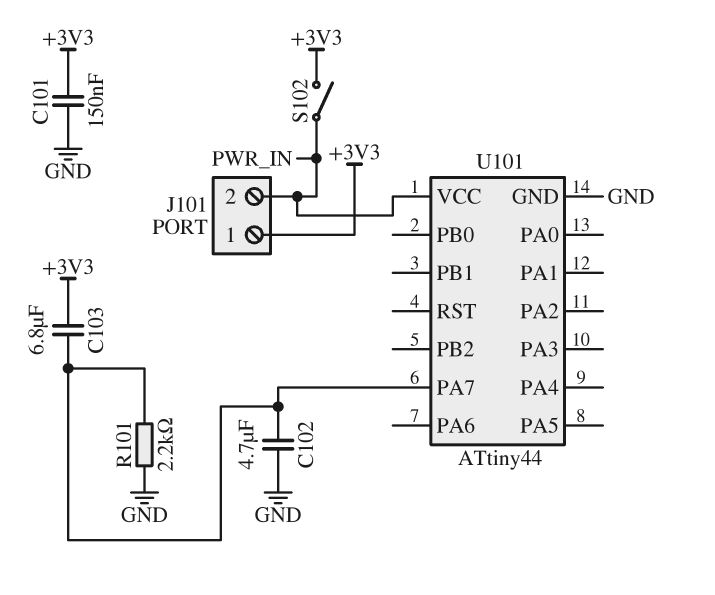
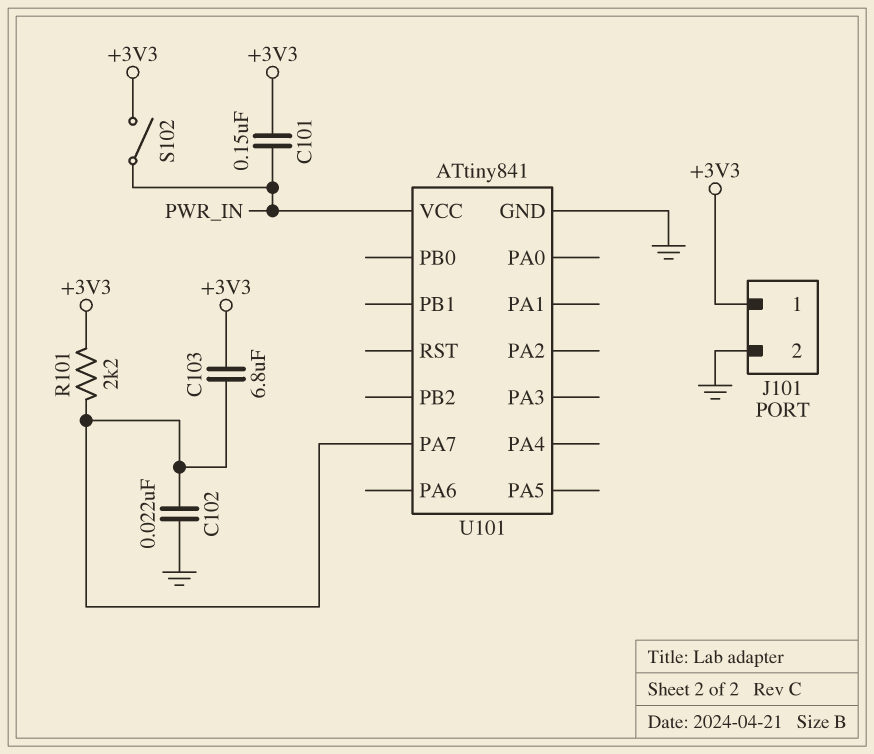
C101: 150nF (+3V3, GND) -> 150nF (+3V3, PWR_IN)
C102: 4.7uF (GND, U101/PA7) -> 22nF (GND, U101/PA7)
J101 pin 2: PWR_IN -> GND
R101: 2.2k (GND, U101/PA7) -> 2.2k (+3V3, U101/PA7)
U101: ATtiny44 -> ATtiny841

